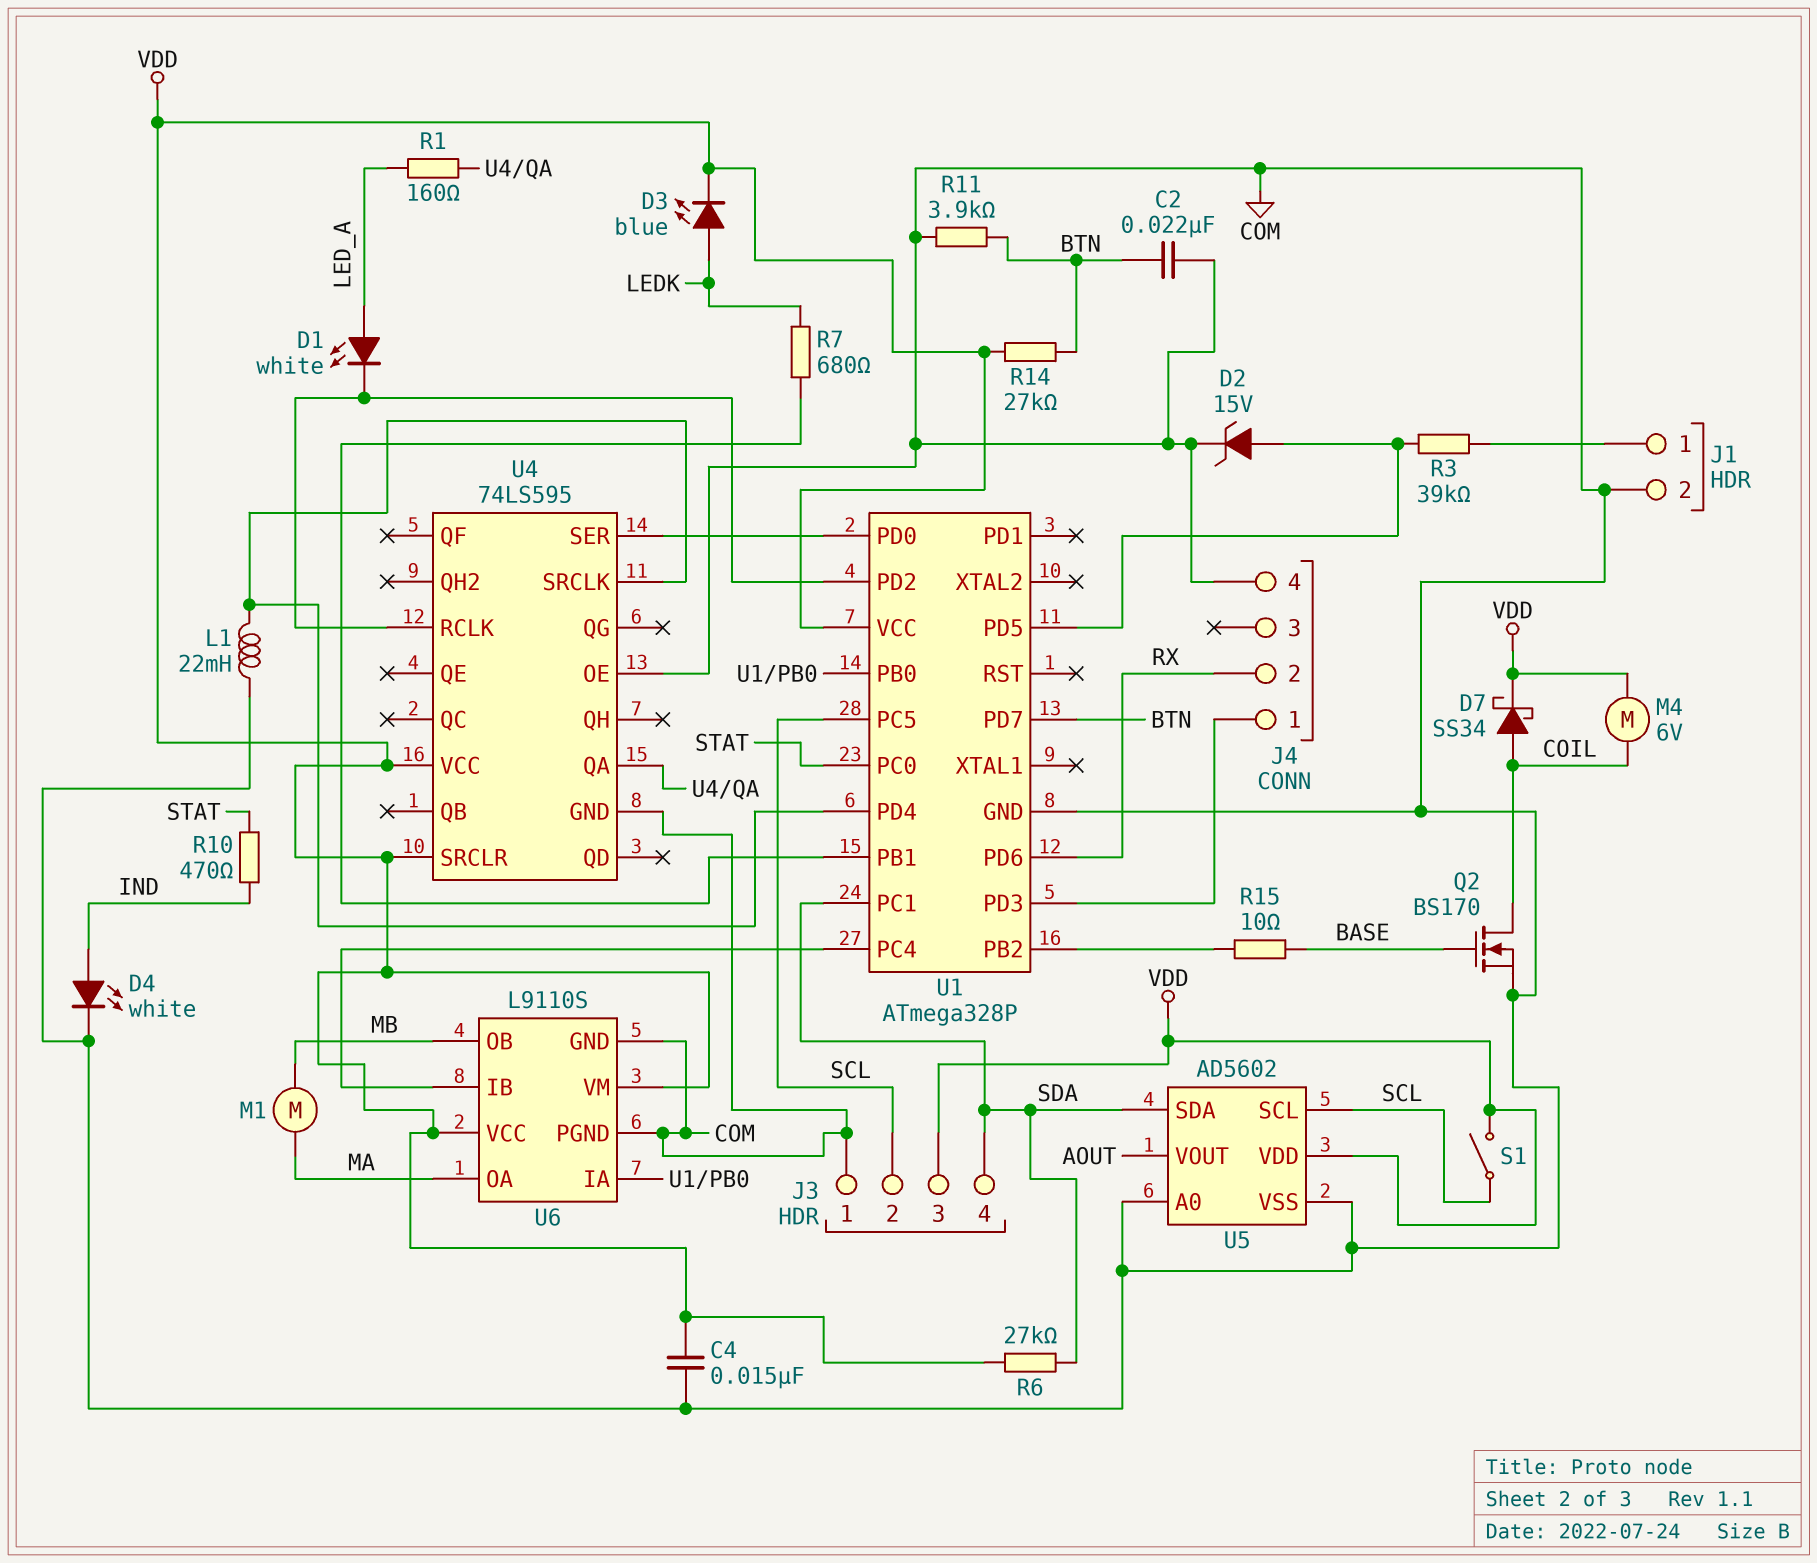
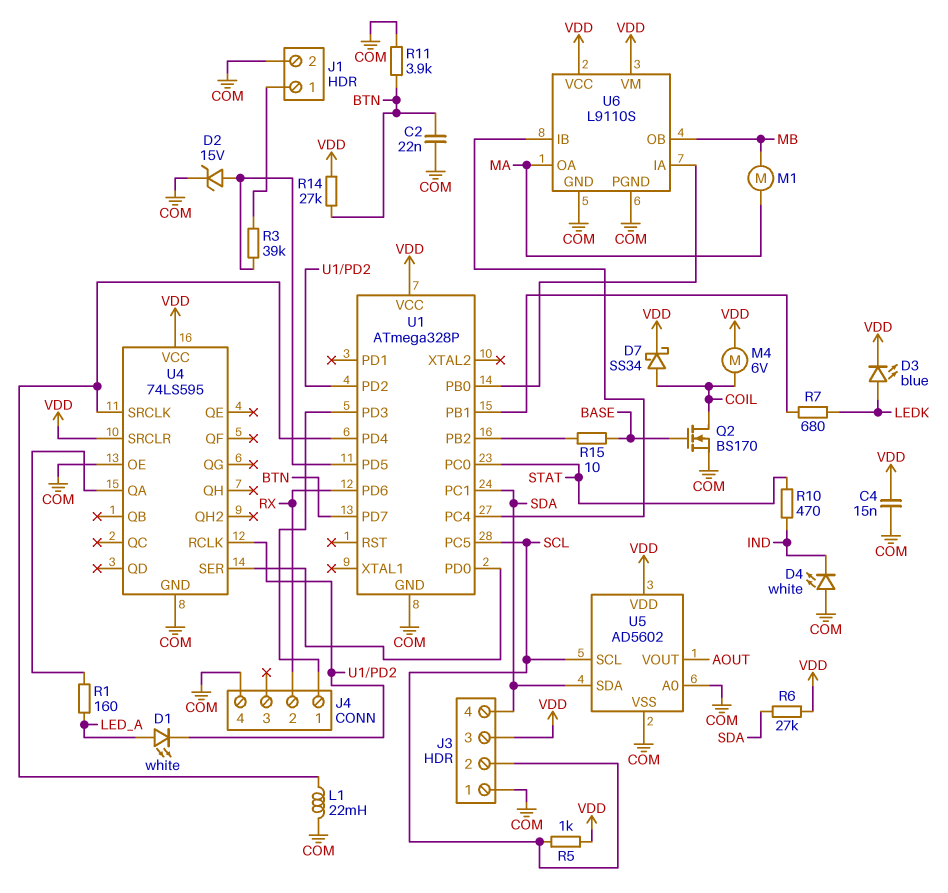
D4: LED white (A IND, K COM) -> LED white (A COM, K IND)
R5: none -> 1k (SCL, VDD)
S1: switch (SCL, VDD) -> none

